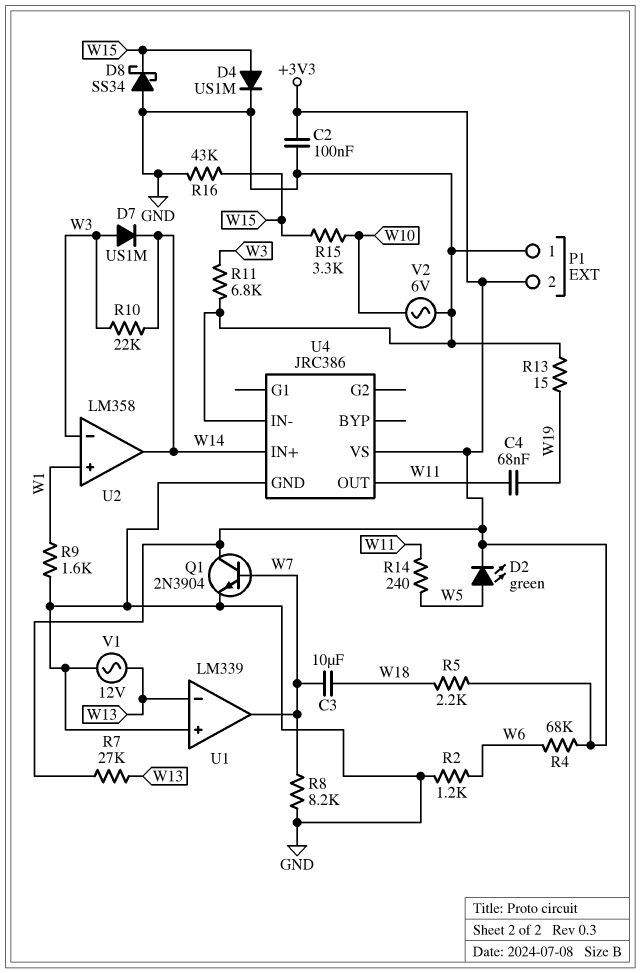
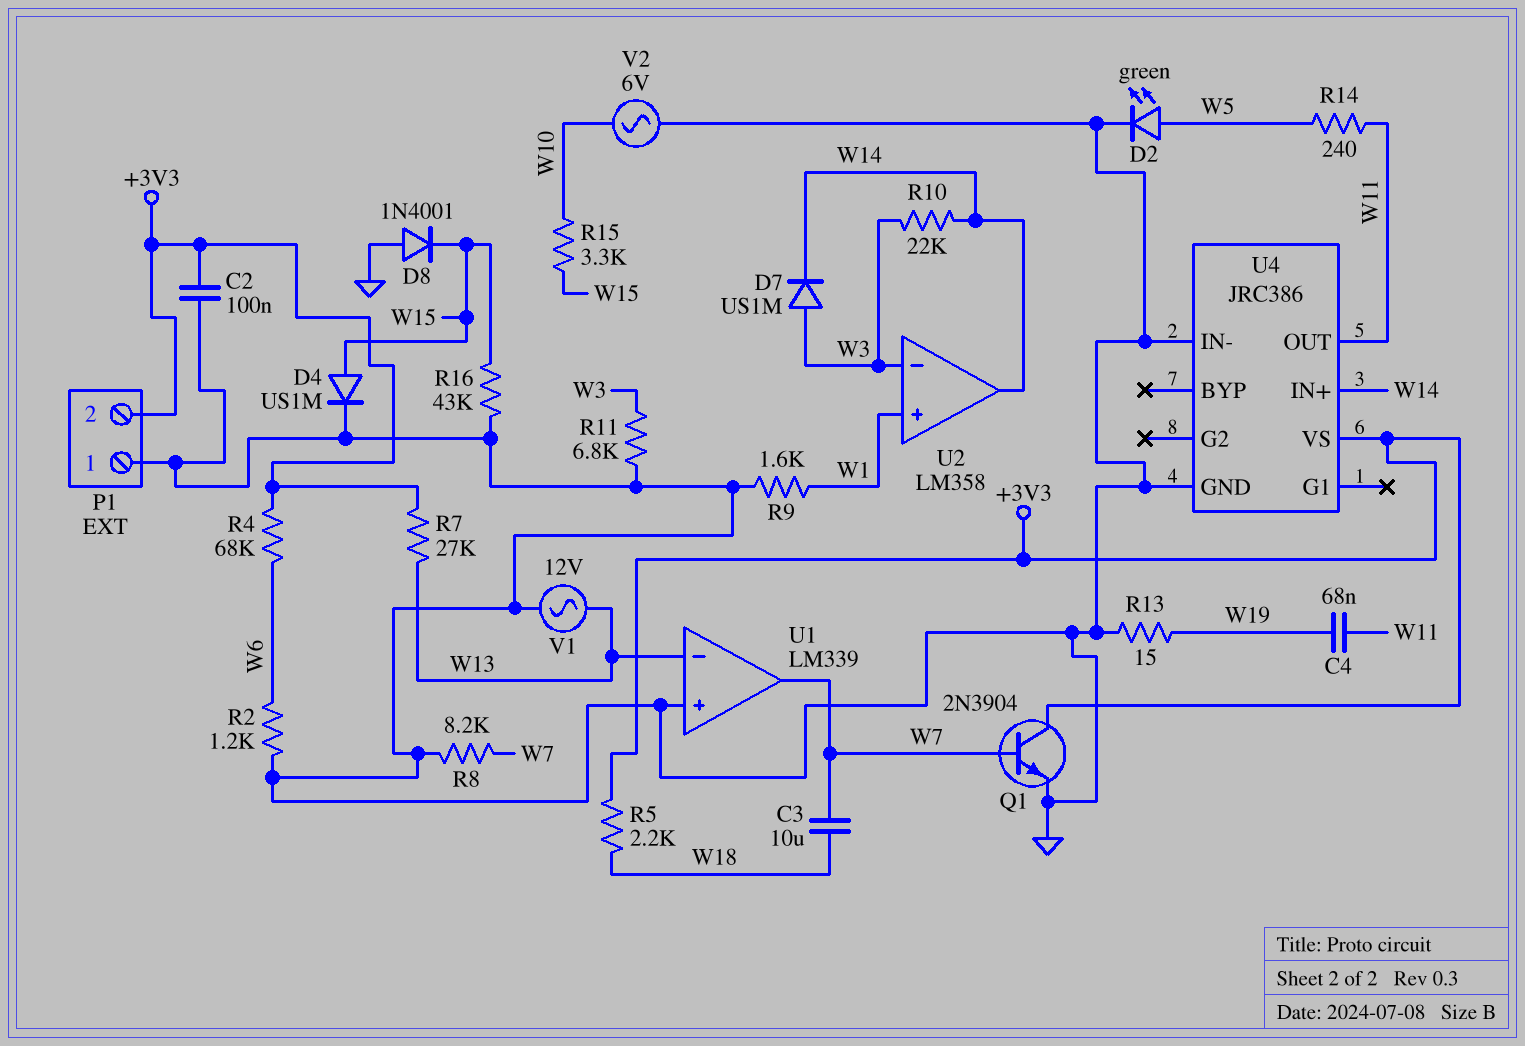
D2: LED green (A W5, K +3V3) -> LED green (A W5, K GND)
D8: schottky SS34 (A GND, K W15) -> diode 1N4001 (A GND, K W15)

